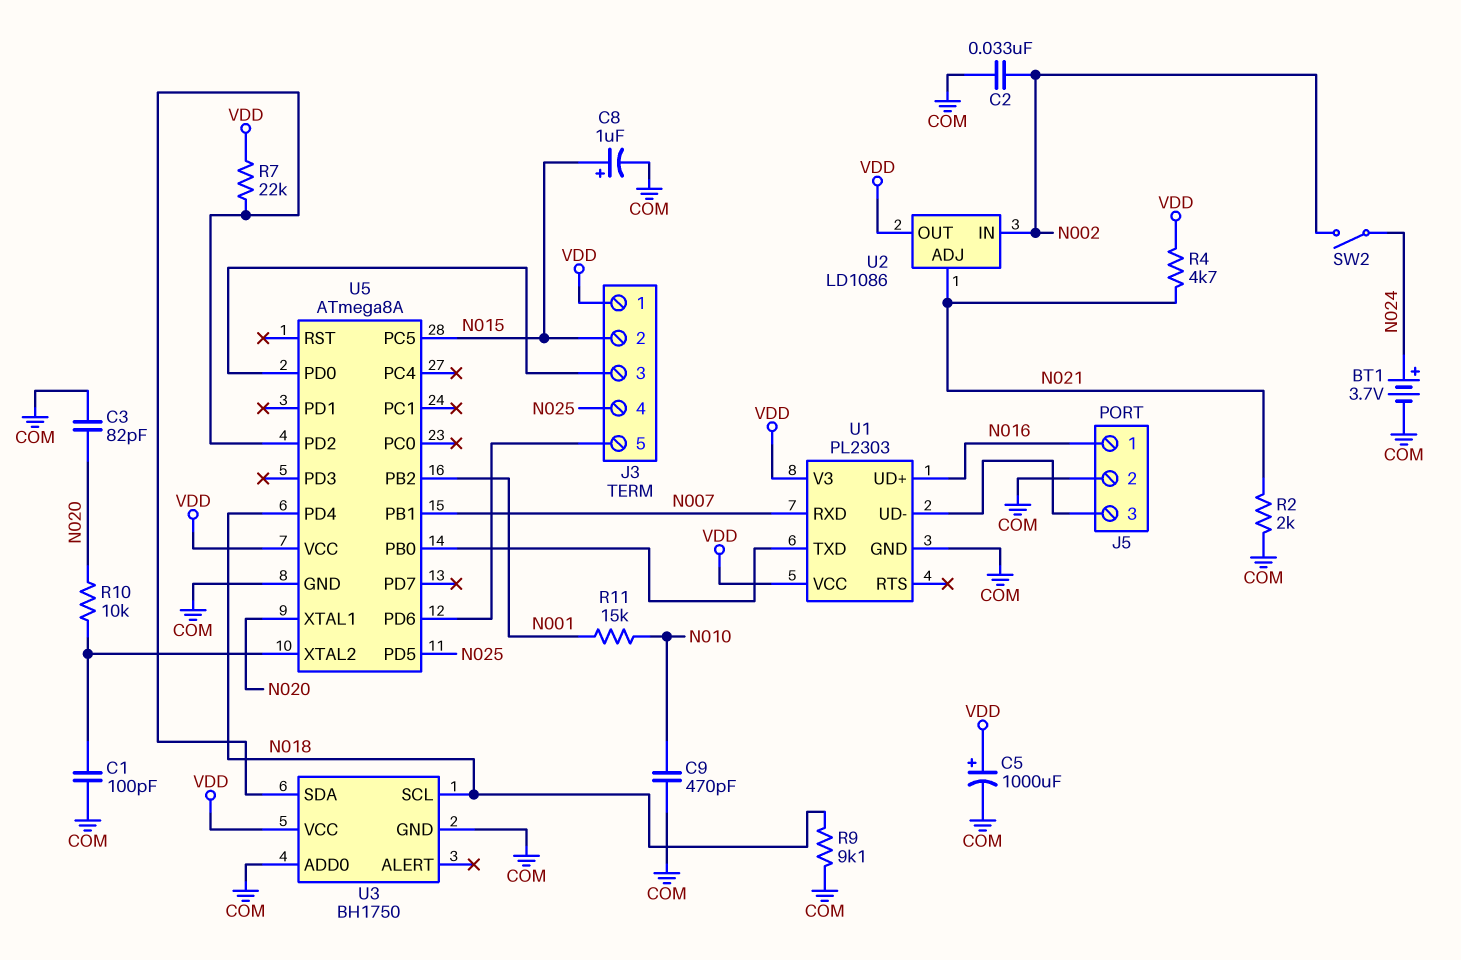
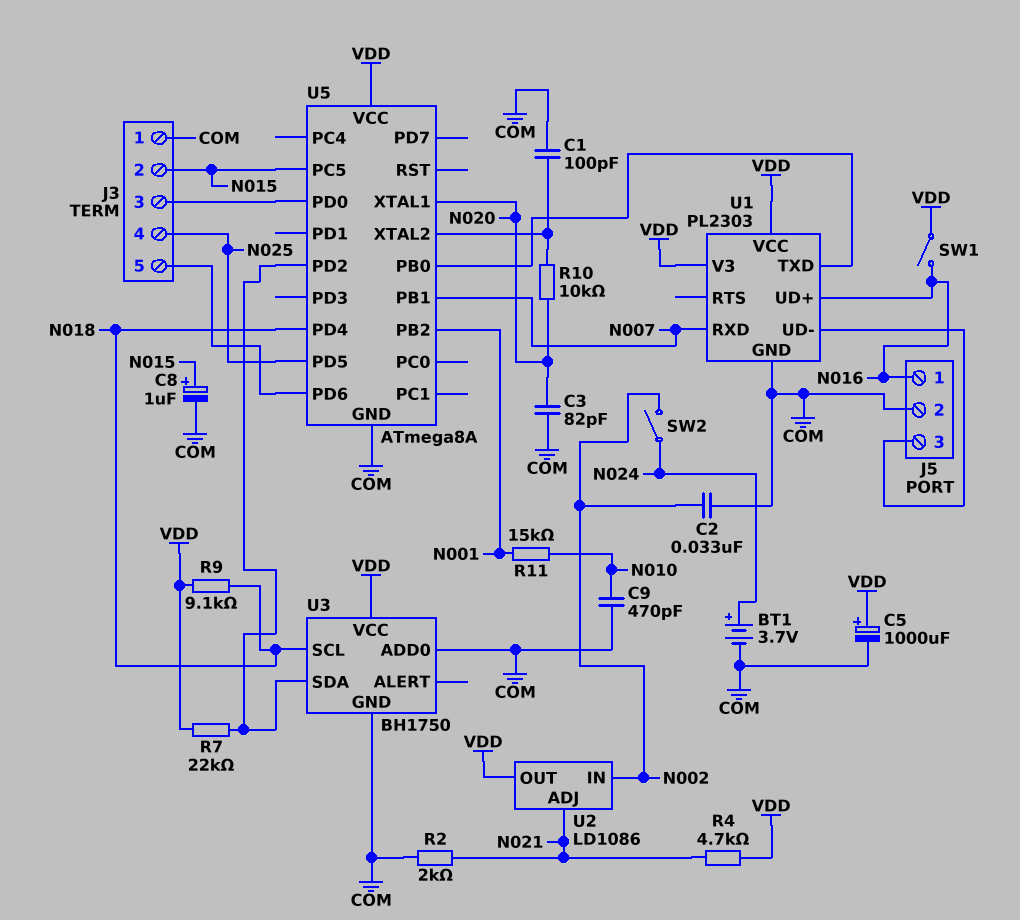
J3 pin 1: VDD -> COM
R9: 9.1k (COM, N018) -> 9.1k (N018, VDD)
SW1: none -> switch (N016, VDD)

